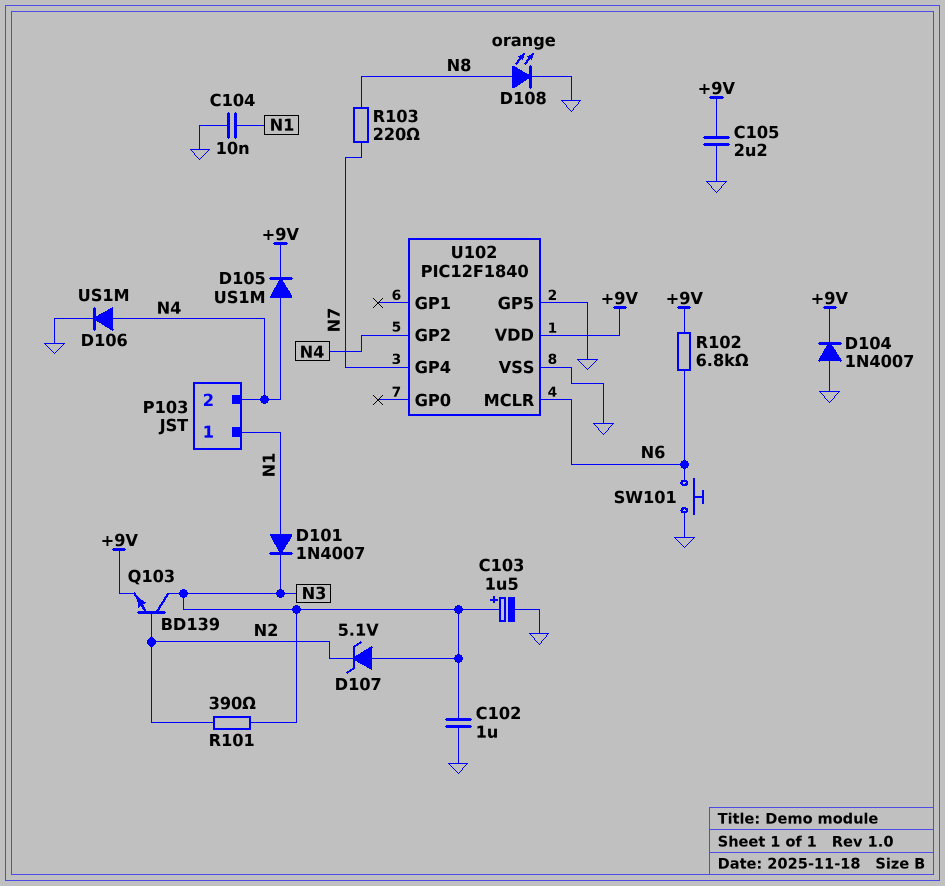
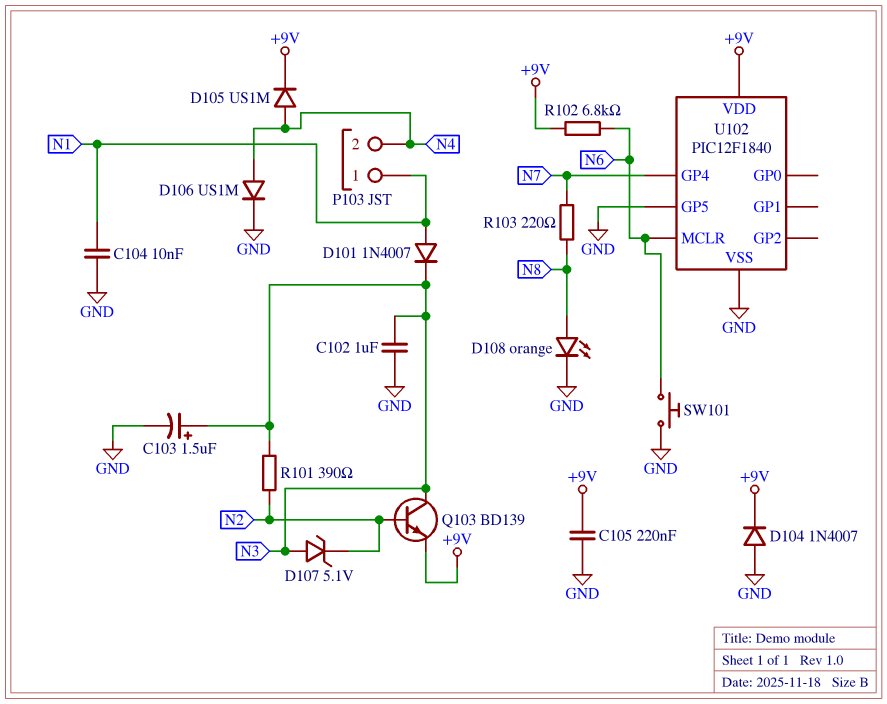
C105: 2.2uF (+9V, GND) -> 220nF (+9V, GND)
U102 pin GP2: N4 -> none

